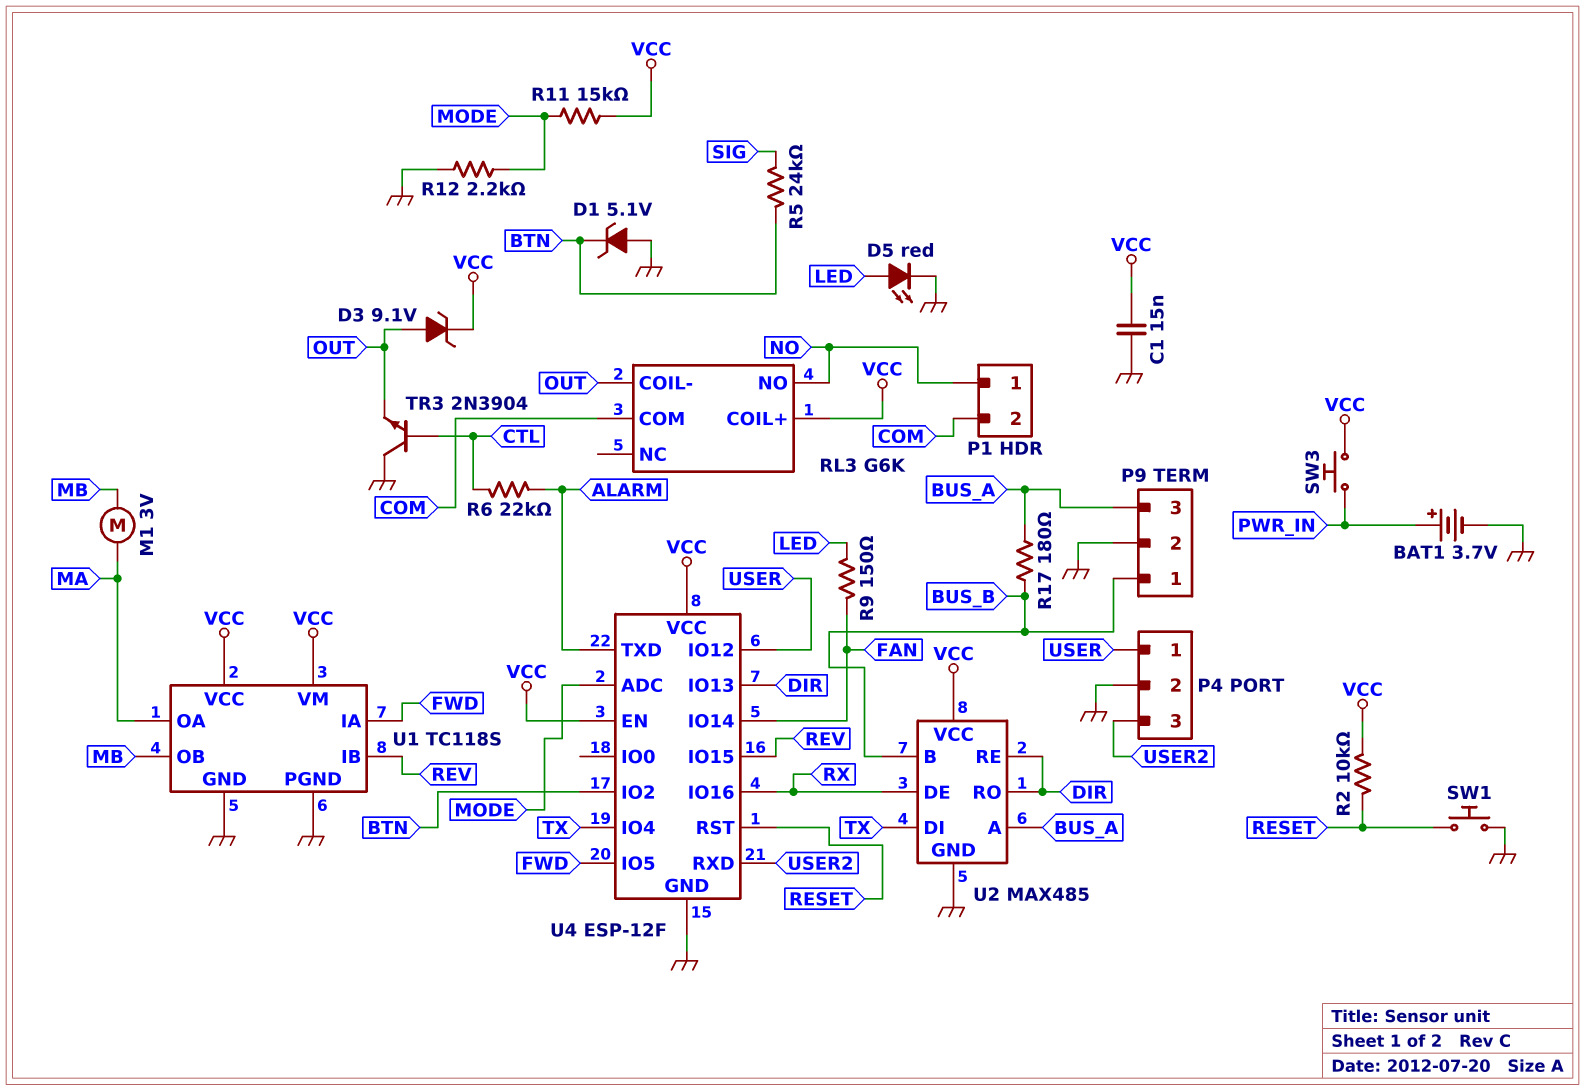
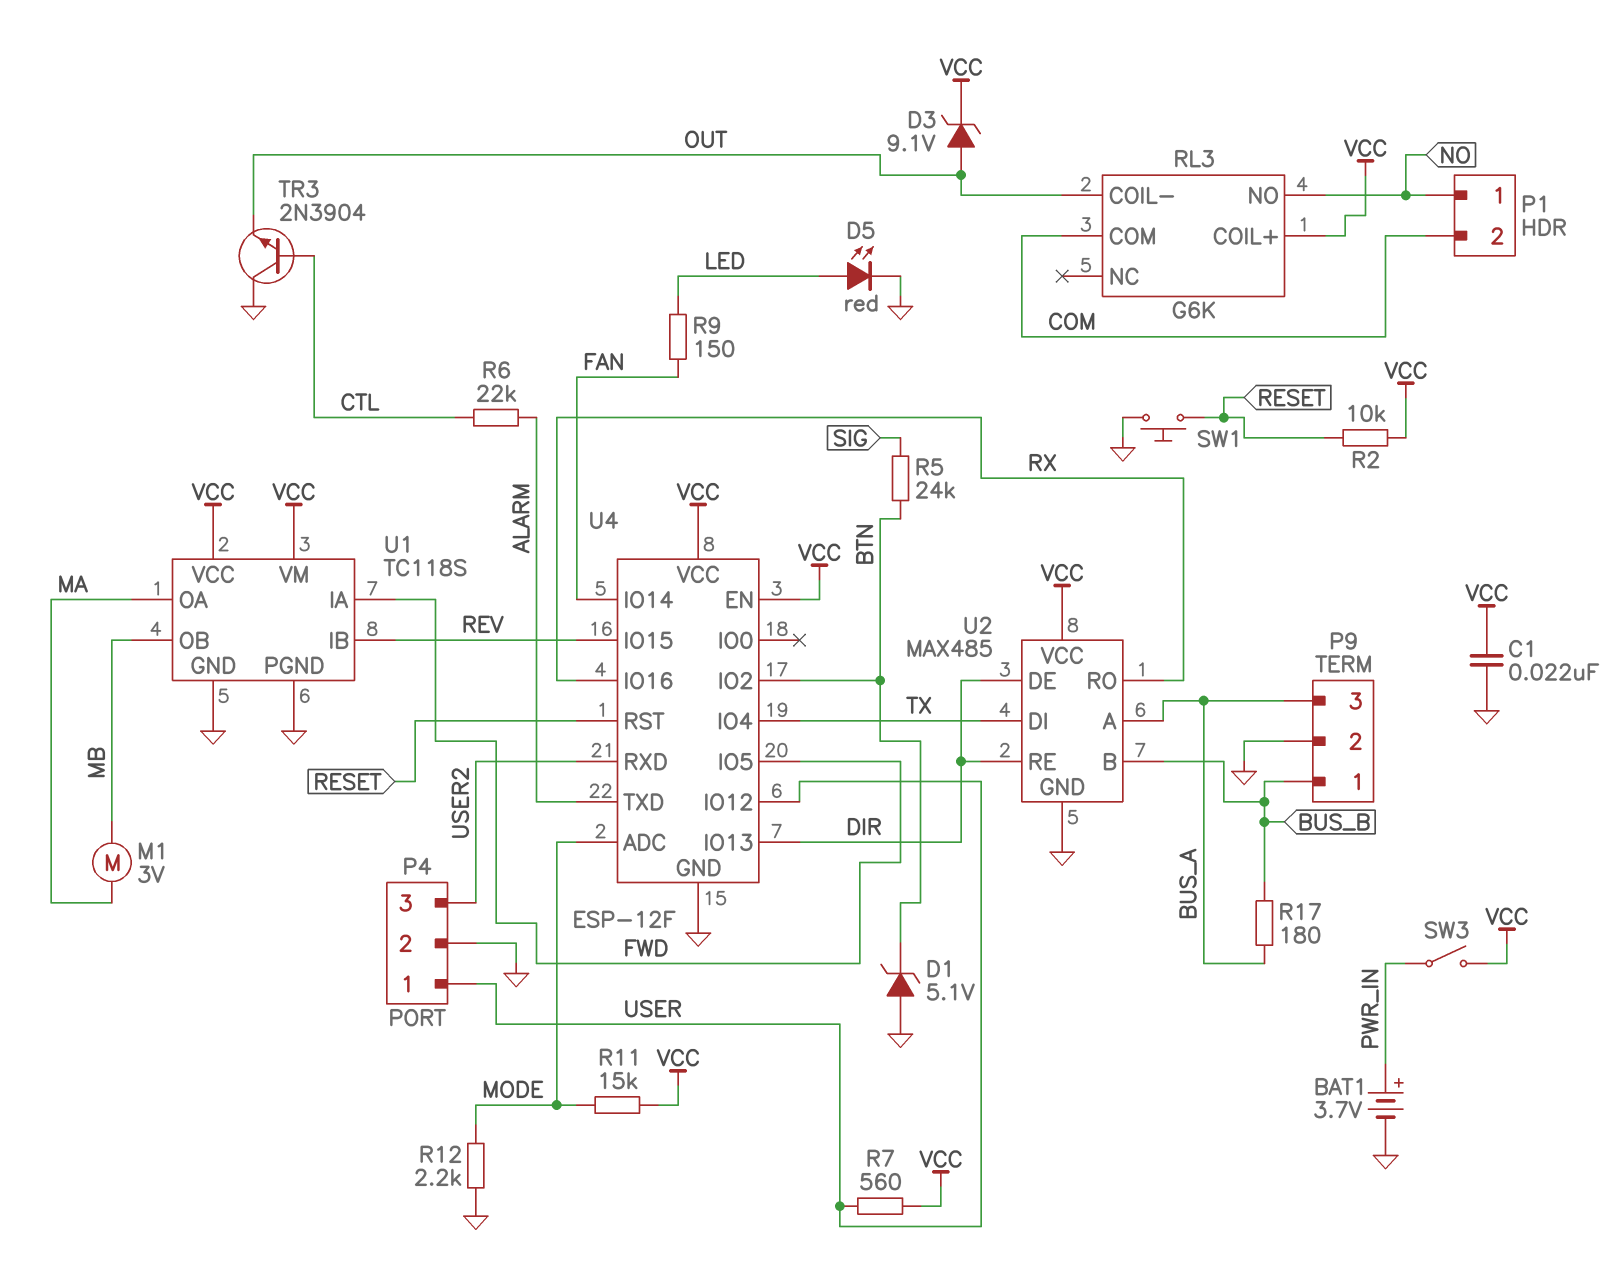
C1: 15nF (GND, VCC) -> 22nF (GND, VCC)
R7: none -> 560 (USER, VCC)
SW3: button (PWR_IN, VCC) -> switch (PWR_IN, VCC)
U2 pin DE: RX -> DIR
U2 pin RO: DIR -> RX

